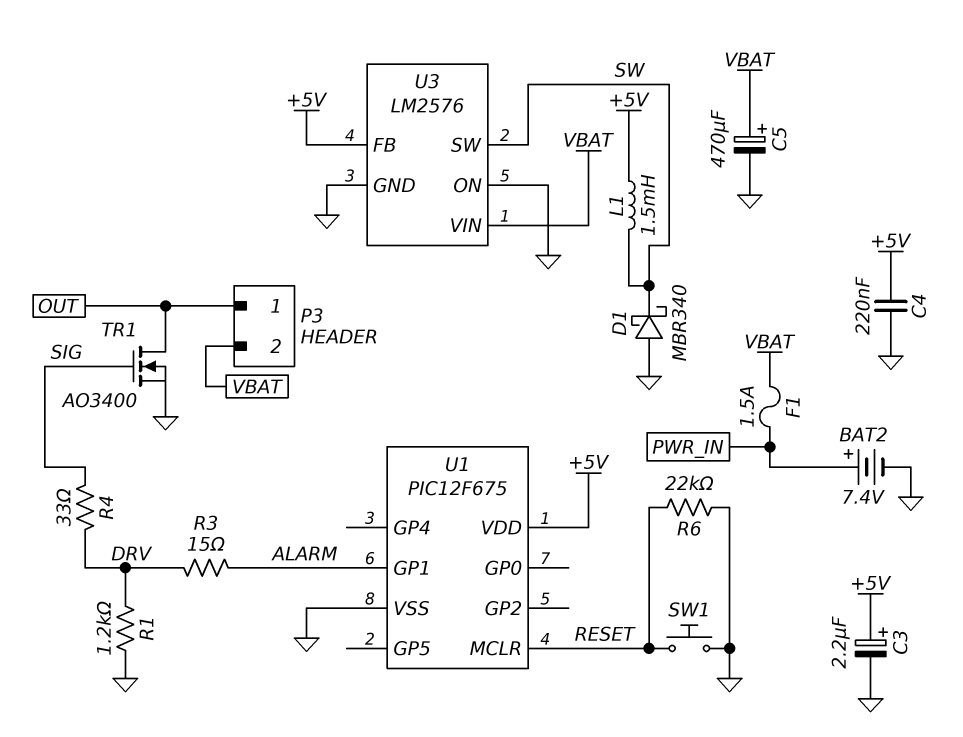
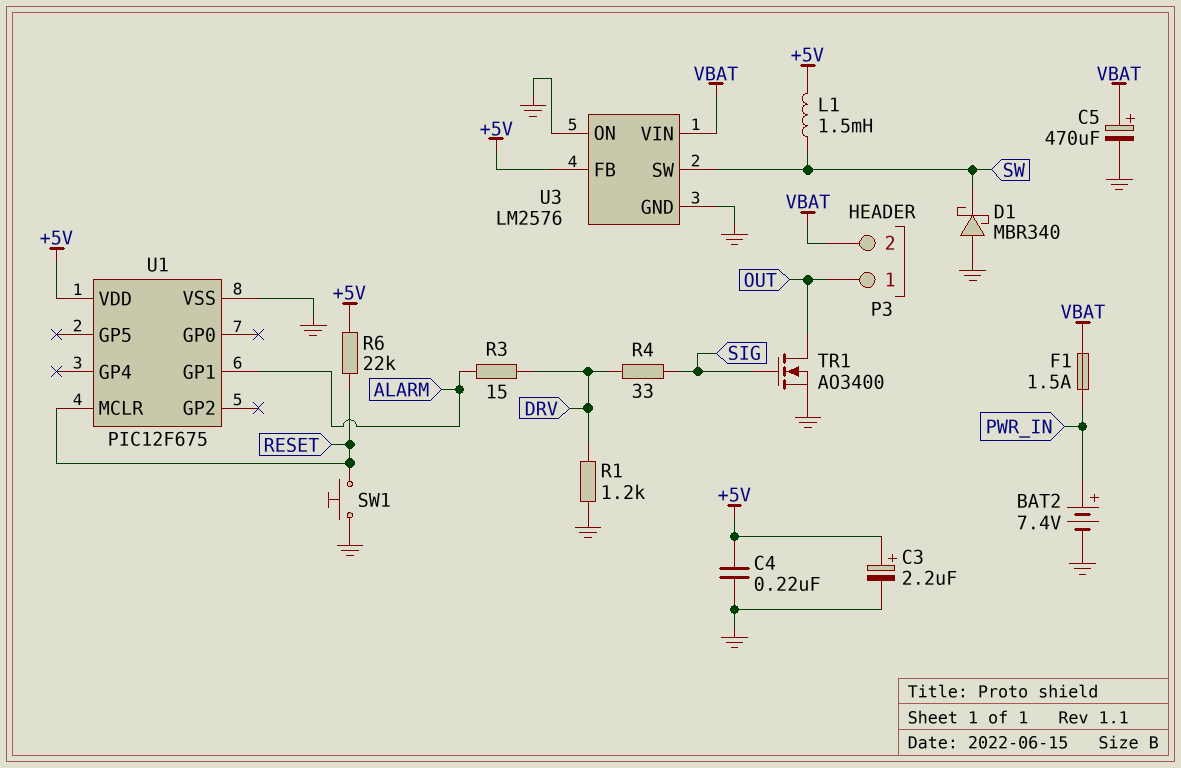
R6: 22k (GND, RESET) -> 22k (+5V, RESET)

